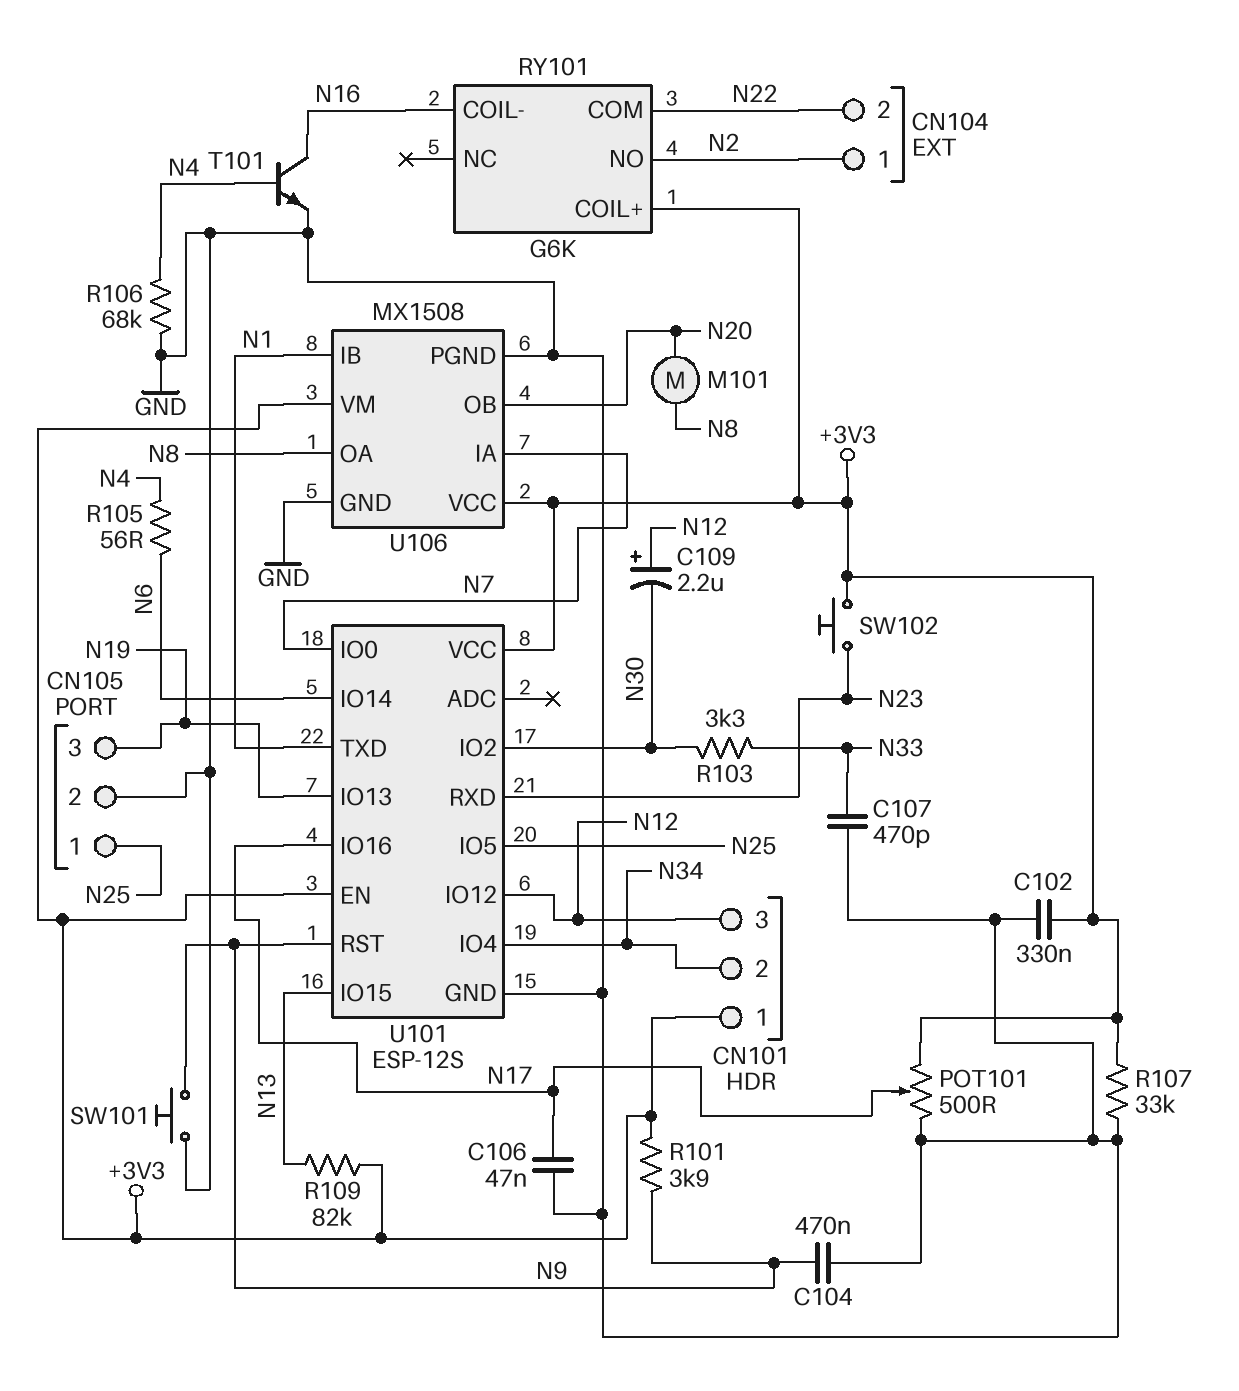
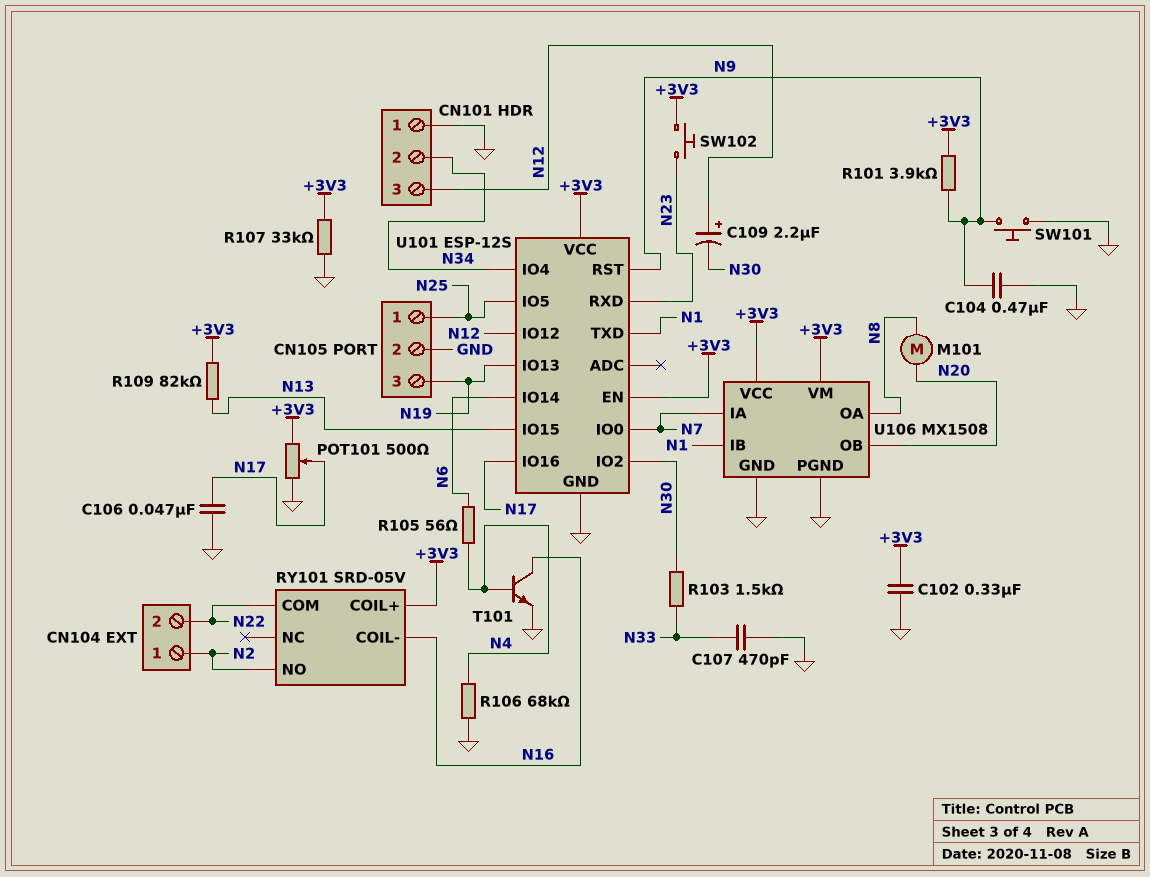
CN101 pin 1: +3V3 -> GND
R103: 3.3k (N30, N33) -> 1.5k (N30, N33)
RY101: G6K -> SRD-05V

